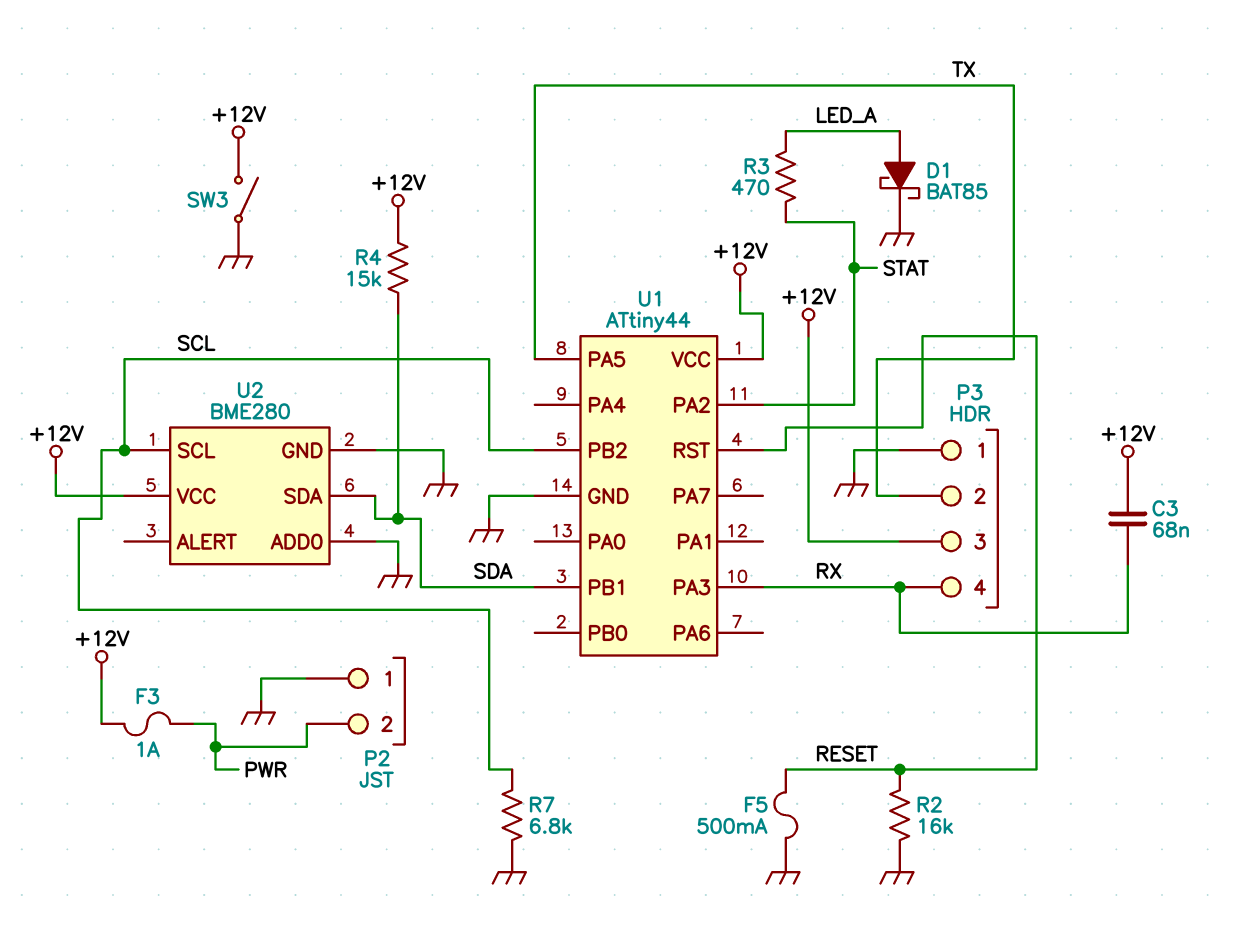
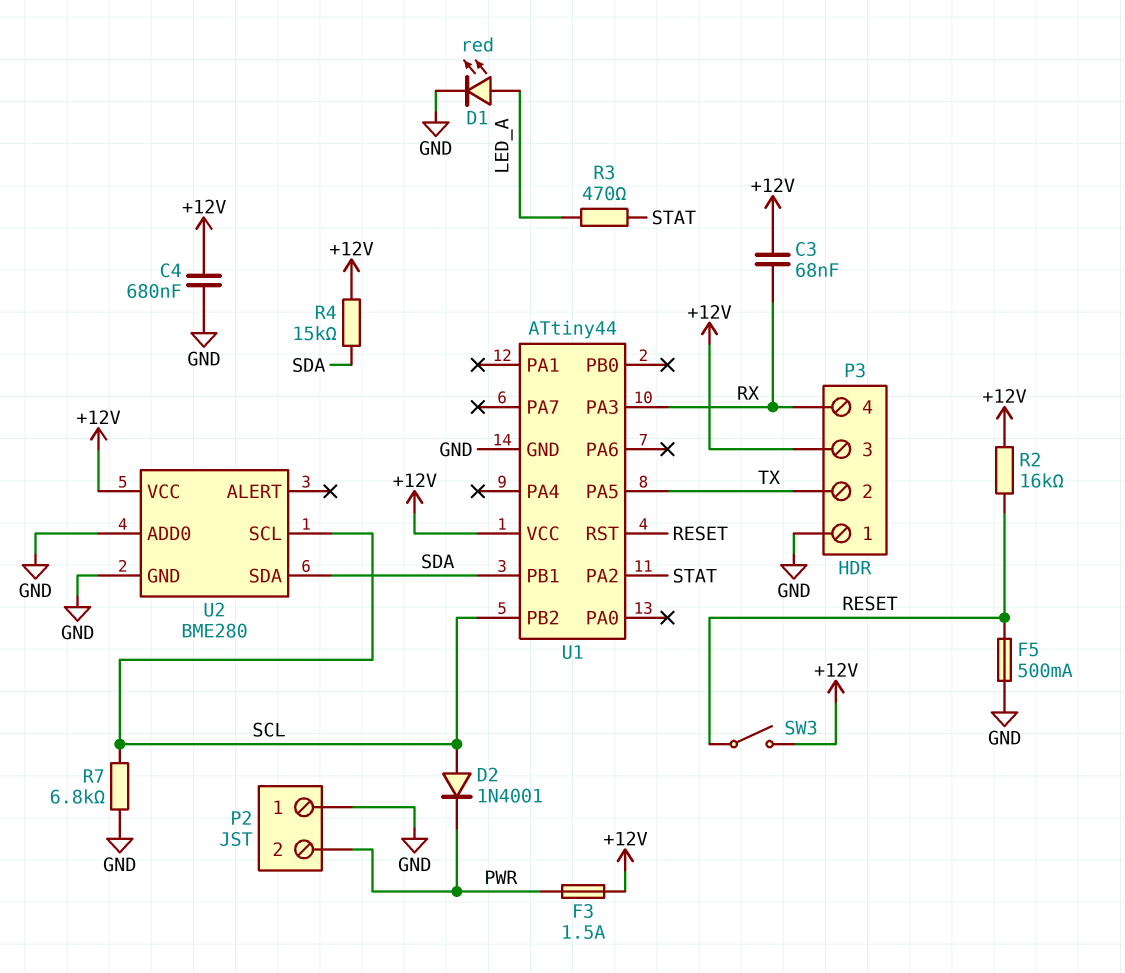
C4: none -> 680nF (+12V, GND)
D1: schottky BAT85 (A LED_A, K GND) -> LED red (A LED_A, K GND)
D2: none -> diode 1N4001 (A SCL, K PWR)
F3: 1A (+12V, PWR) -> 1.5A (+12V, PWR)
R2: 16k (GND, RESET) -> 16k (+12V, RESET)
SW3: switch (+12V, GND) -> switch (+12V, RESET)

